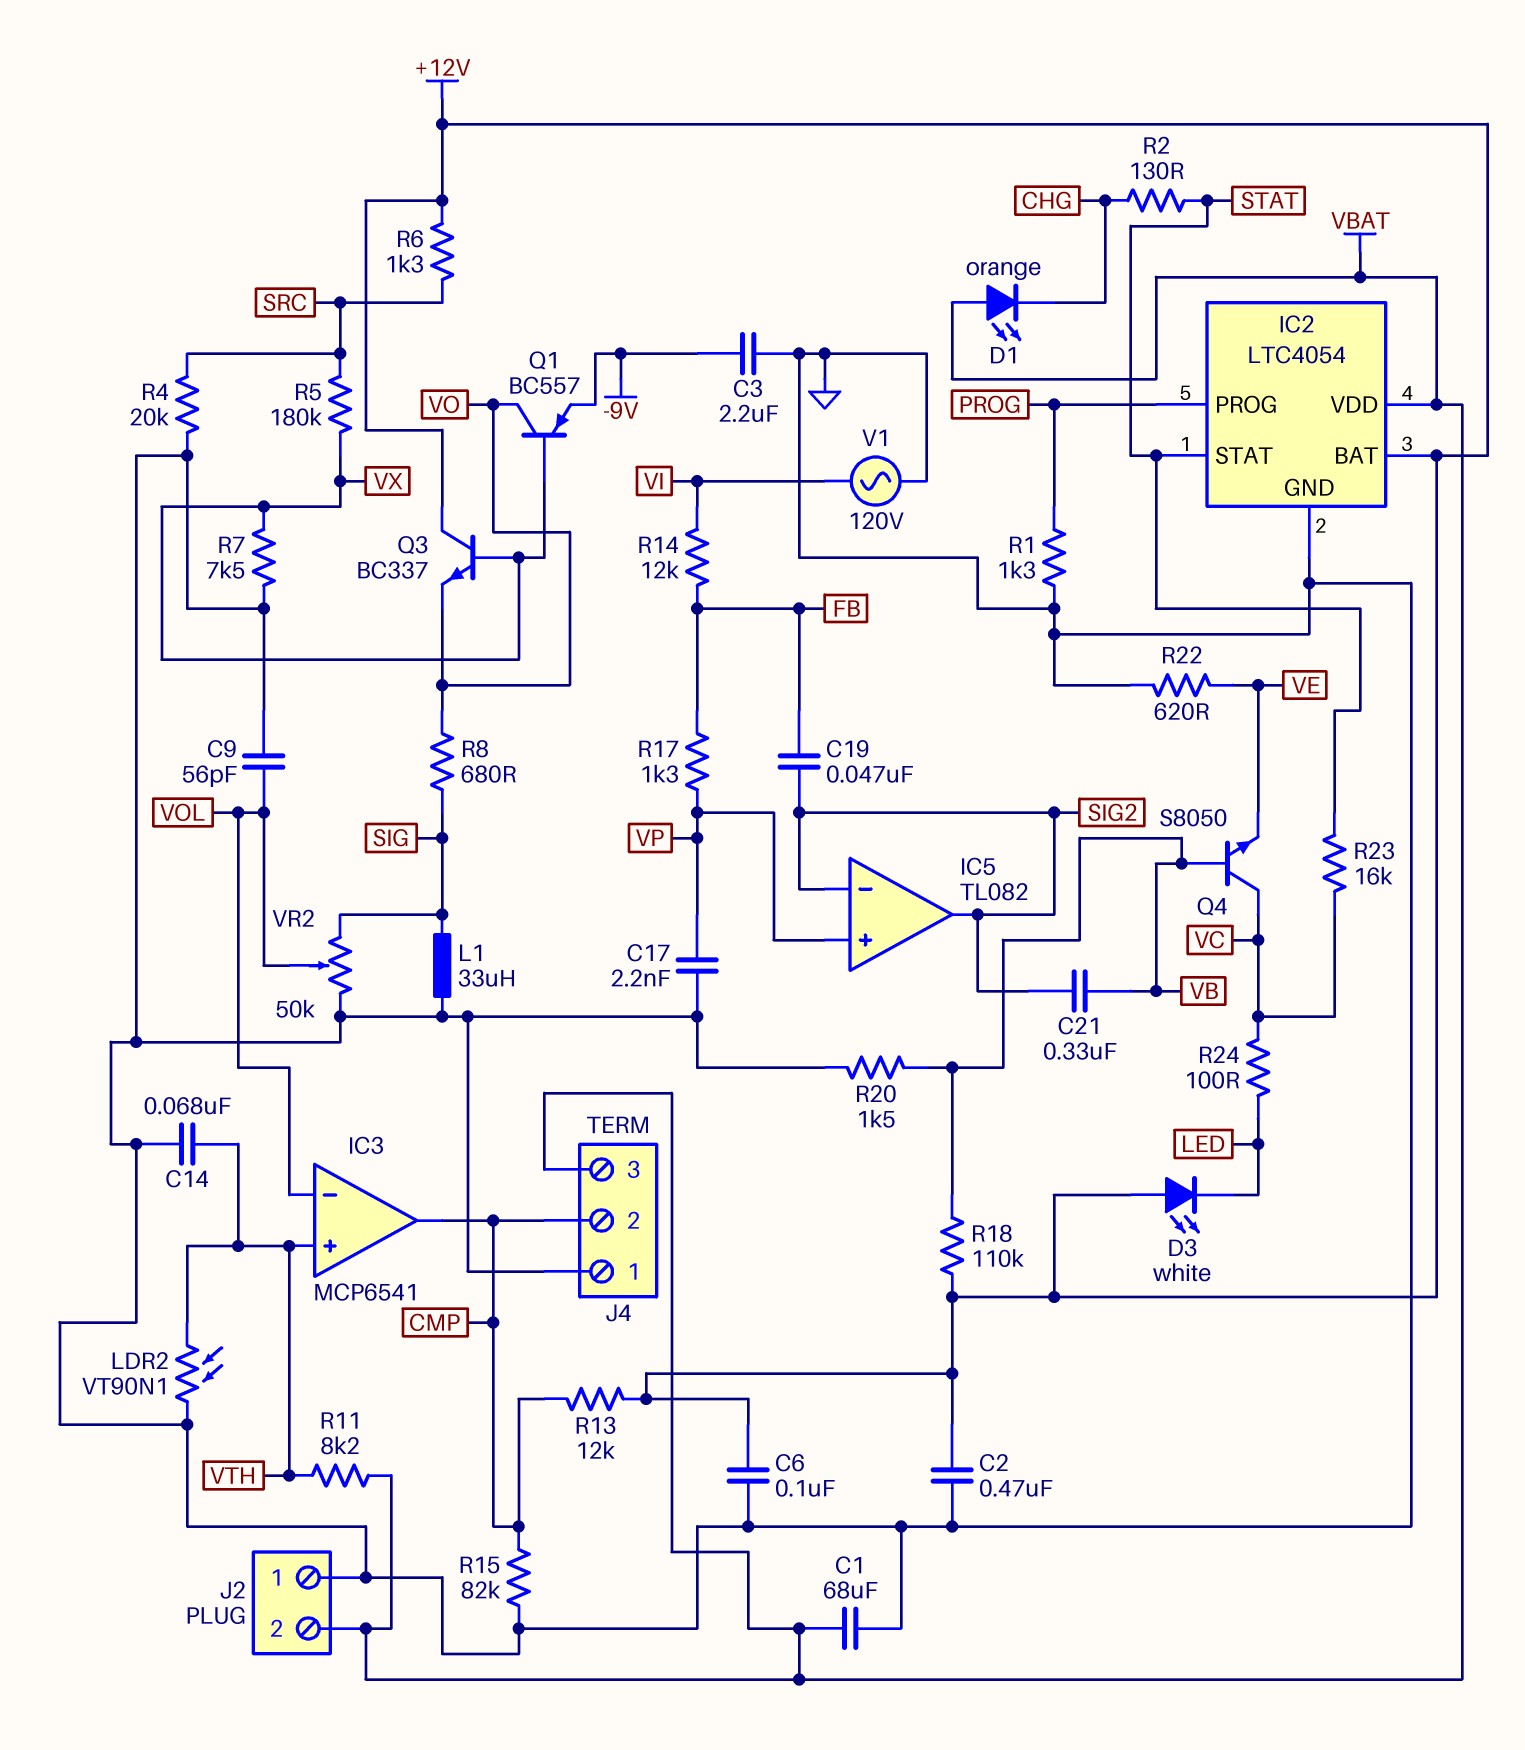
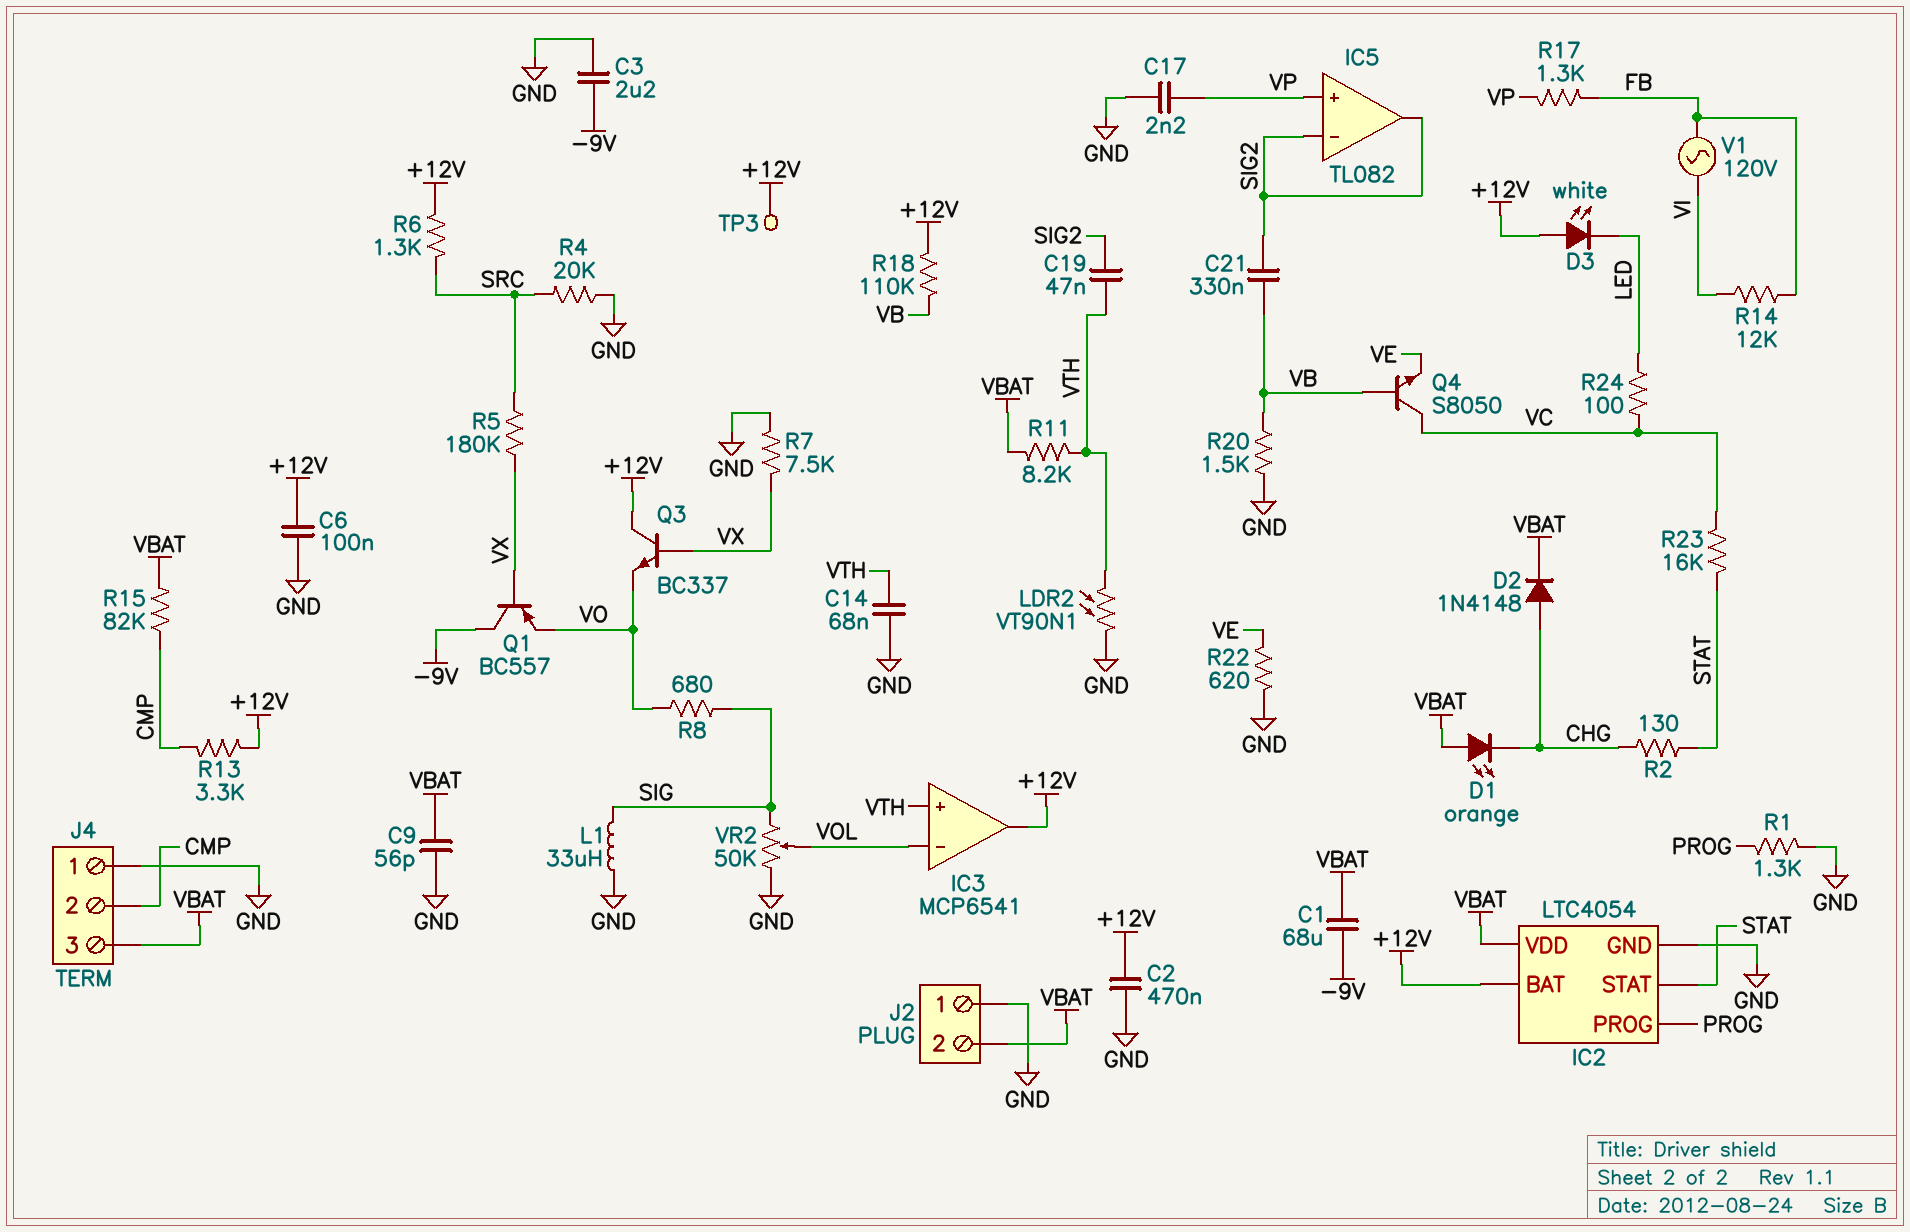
C1: 68uF (GND, VBAT) -> 68uF (-9V, VBAT)
C9: 56pF (GND, VOL) -> 56pF (GND, VBAT)
C19: 47nF (FB, SIG2) -> 47nF (SIG2, VTH)
D2: none -> diode 1N4148 (A CHG, K VBAT)
IC3 pin out: CMP -> +12V
Q1: PNP BC557 (B VX, C VO, E -9V) -> PNP BC557 (B VX, C -9V, E VO)
R13: 12k (+12V, CMP) -> 3.3k (+12V, CMP)
R15: 82k (CMP, GND) -> 82k (CMP, VBAT)
TP3: none -> test point (+12V)
V1: AC 120V (GND, VI) -> AC 120V (FB, VI)

